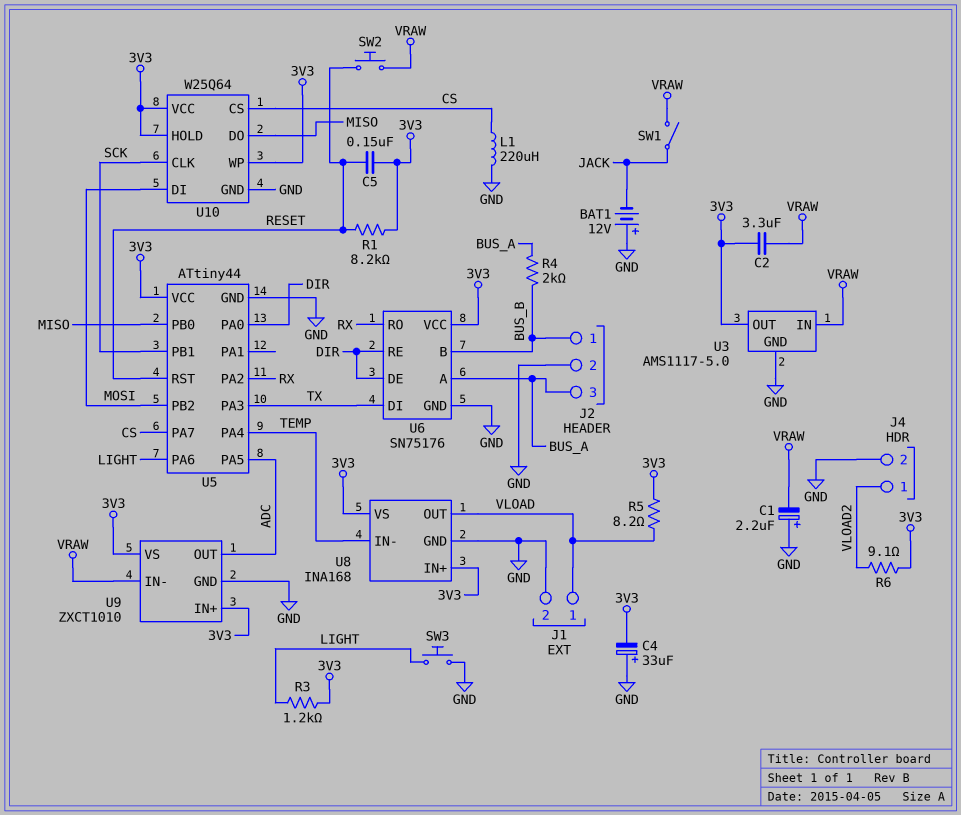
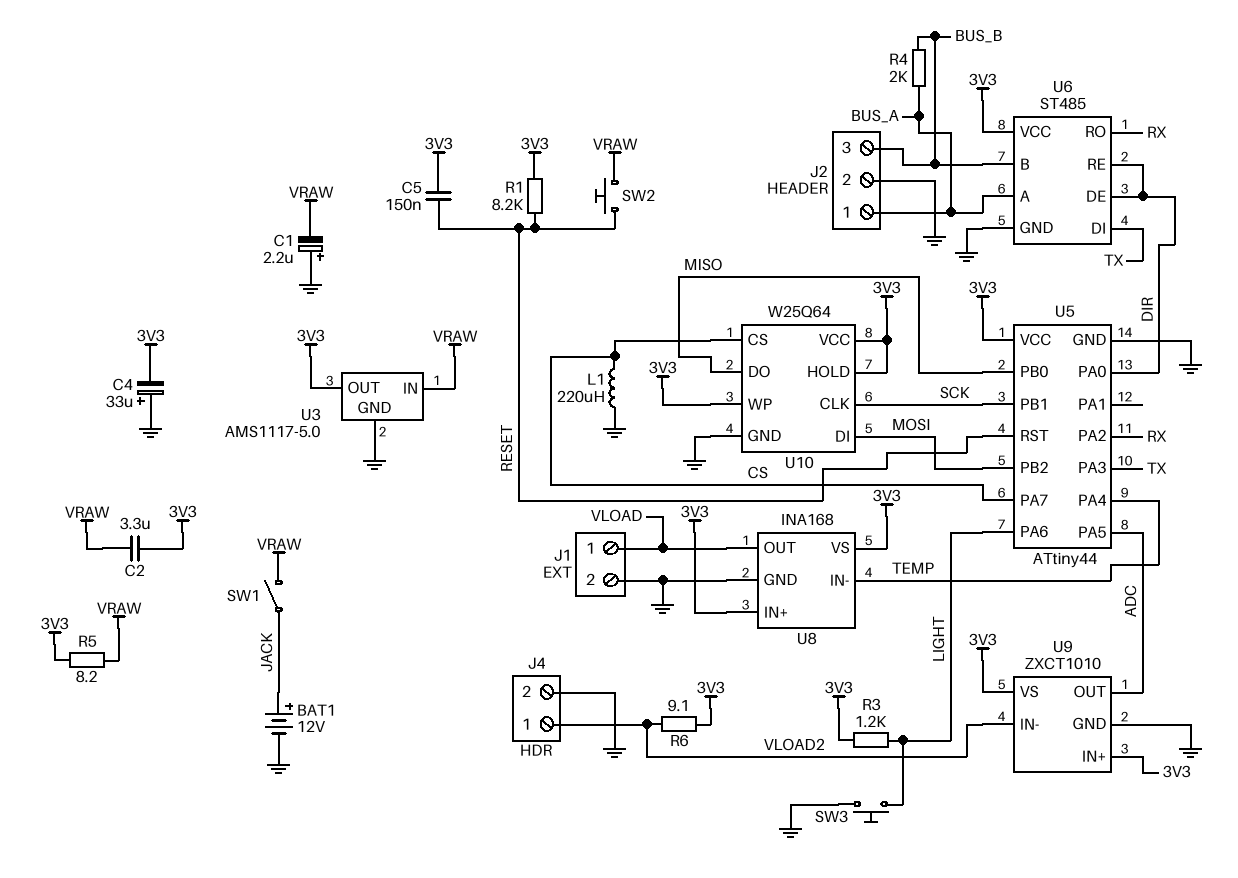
BAT1: 12V (plus GND, minus JACK) -> 12V (plus JACK, minus GND)
J2 pin 1: BUS_B -> BUS_A
J2 pin 3: BUS_A -> BUS_B
R5: 8.2 (3V3, VLOAD) -> 8.2 (3V3, VRAW)
U6: SN75176 -> ST485
U9 pin IN-: VRAW -> VLOAD2

